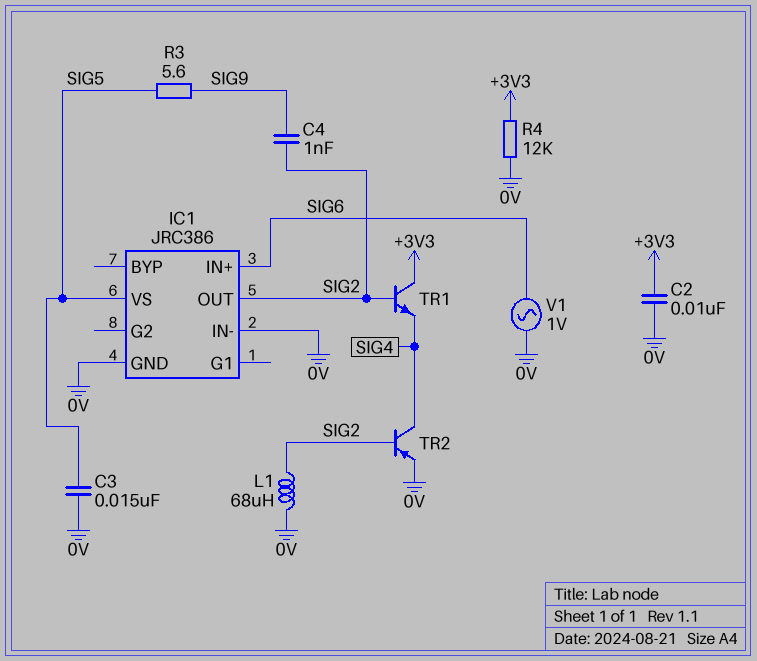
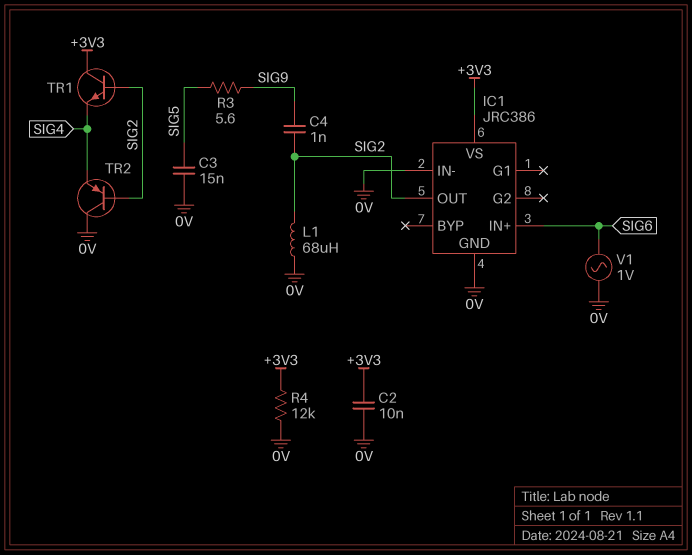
IC1 pin VS: SIG5 -> +3V3
TR2: PNP (B SIG2, C SIG4, E 0V) -> PNP (B SIG2, C 0V, E SIG4)

